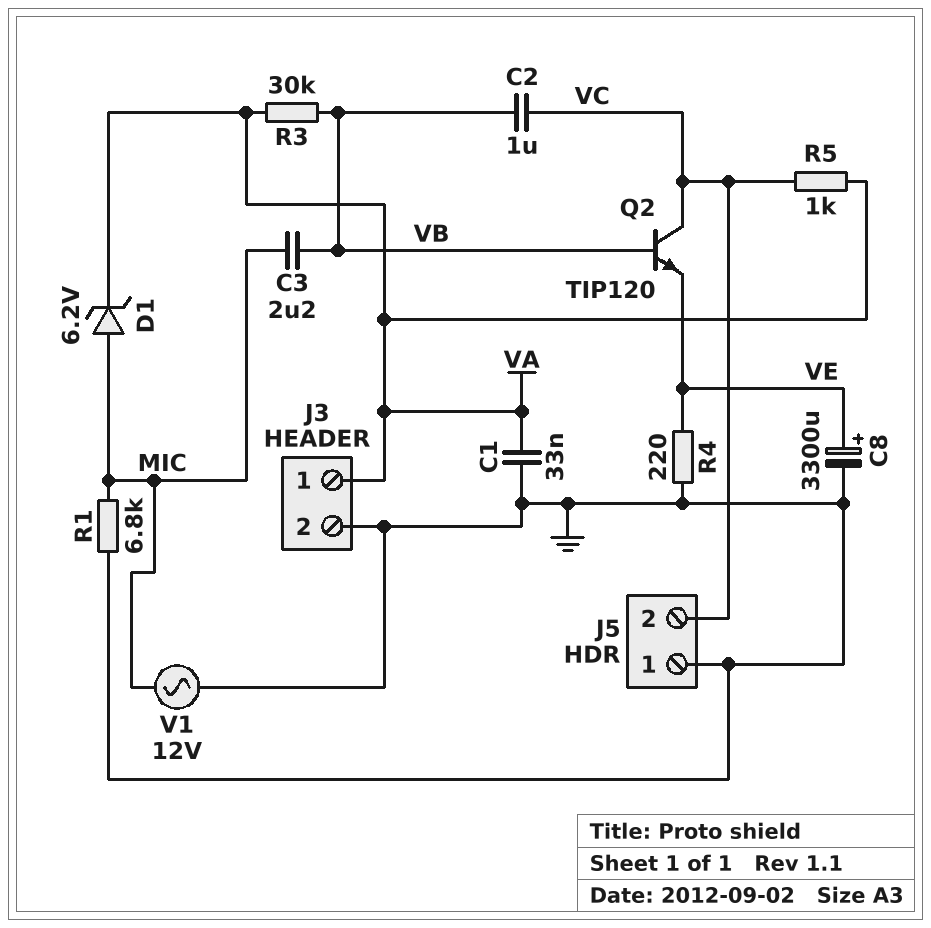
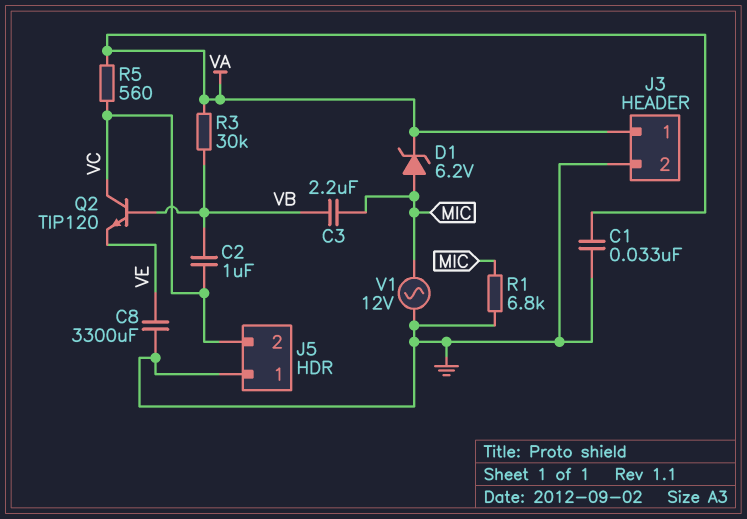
C8: 3300uF (plus VE, minus GND) -> 3300uF (GND, VE)
R4: 220 (GND, VE) -> none
R5: 1k (VA, VC) -> 560 (VA, VC)

